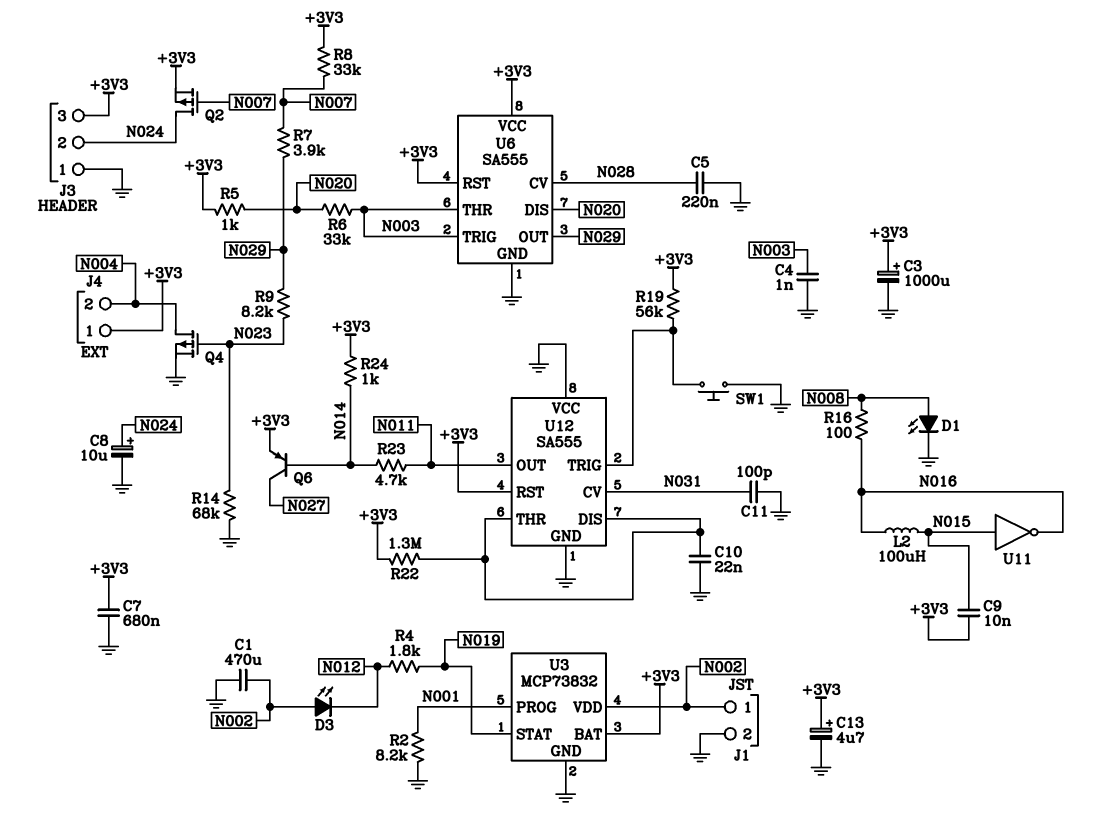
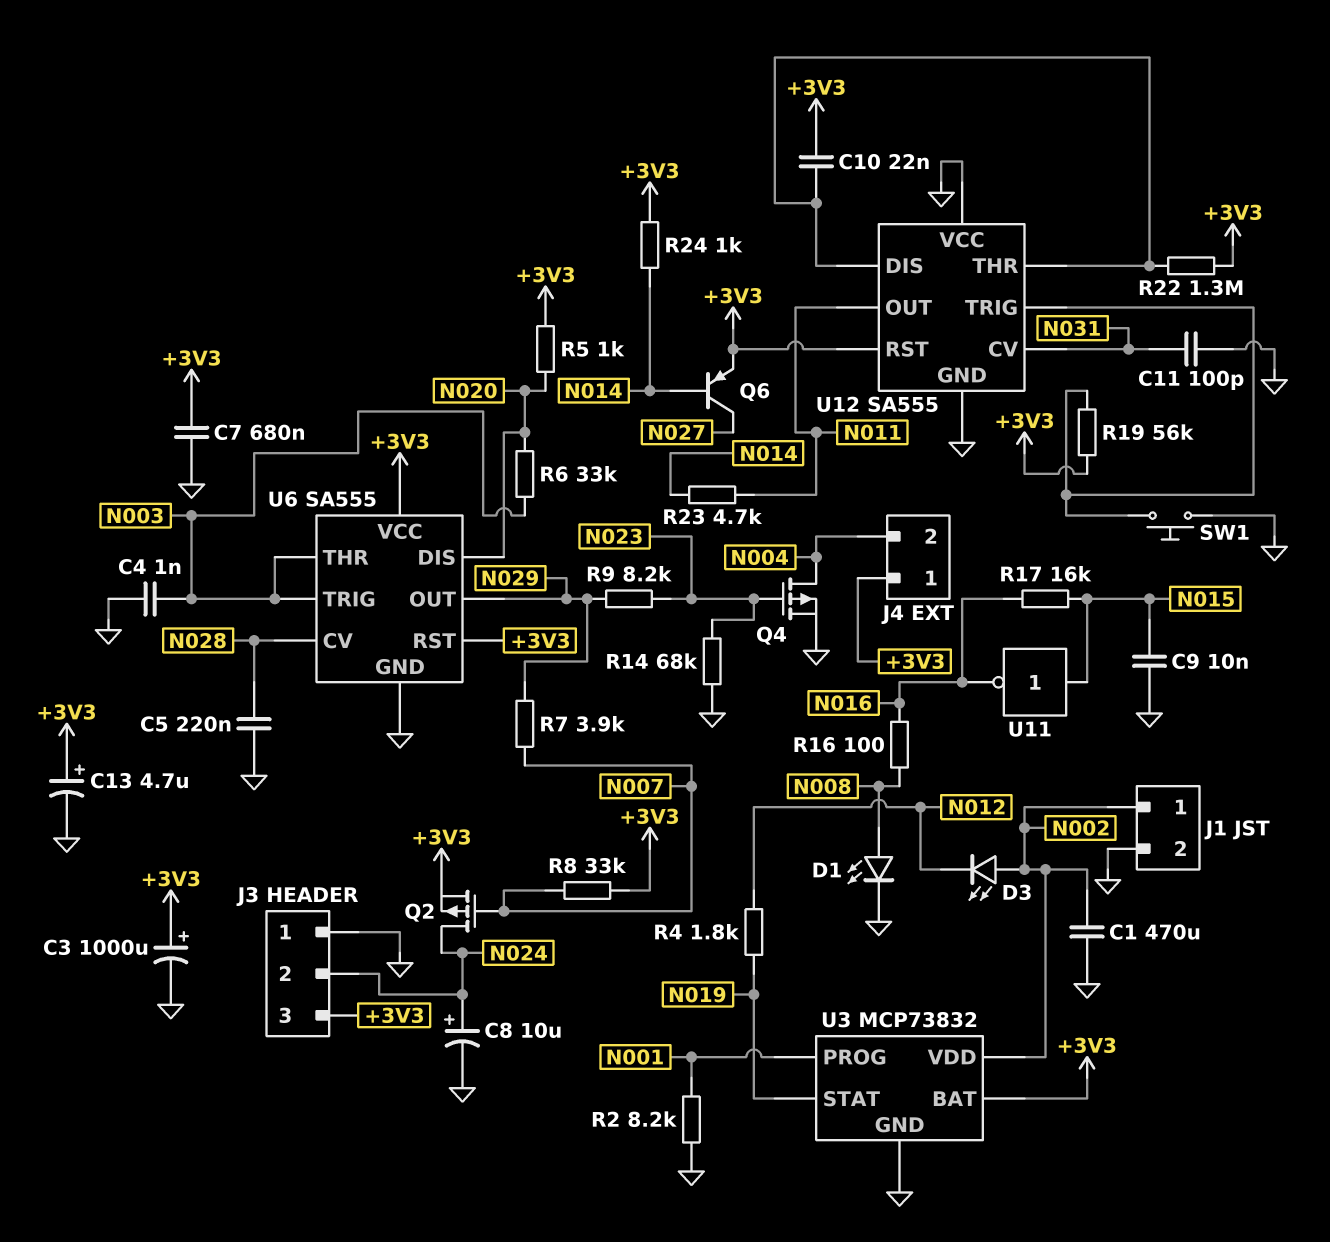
C9: 10nF (+3V3, N015) -> 10nF (GND, N015)
C10: 22nF (GND, U12/DIS) -> 22nF (+3V3, U12/DIS)
L2: 100uH (N015, N016) -> none
R17: none -> 16k (N015, N016)

